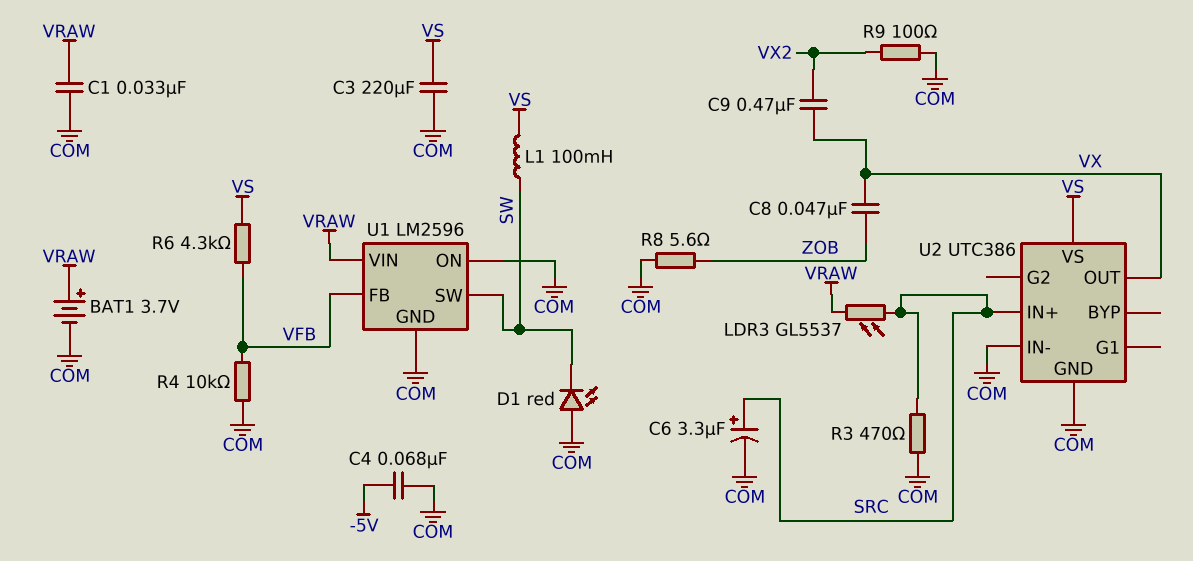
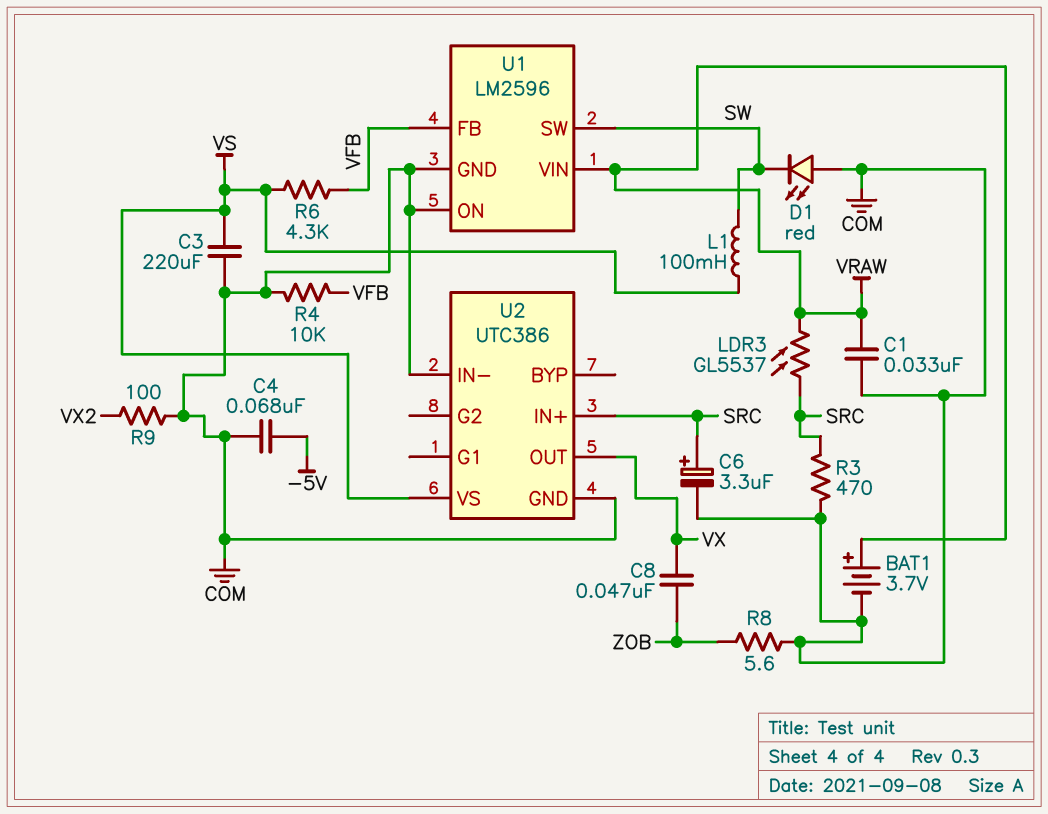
C9: 470nF (VX, VX2) -> none

